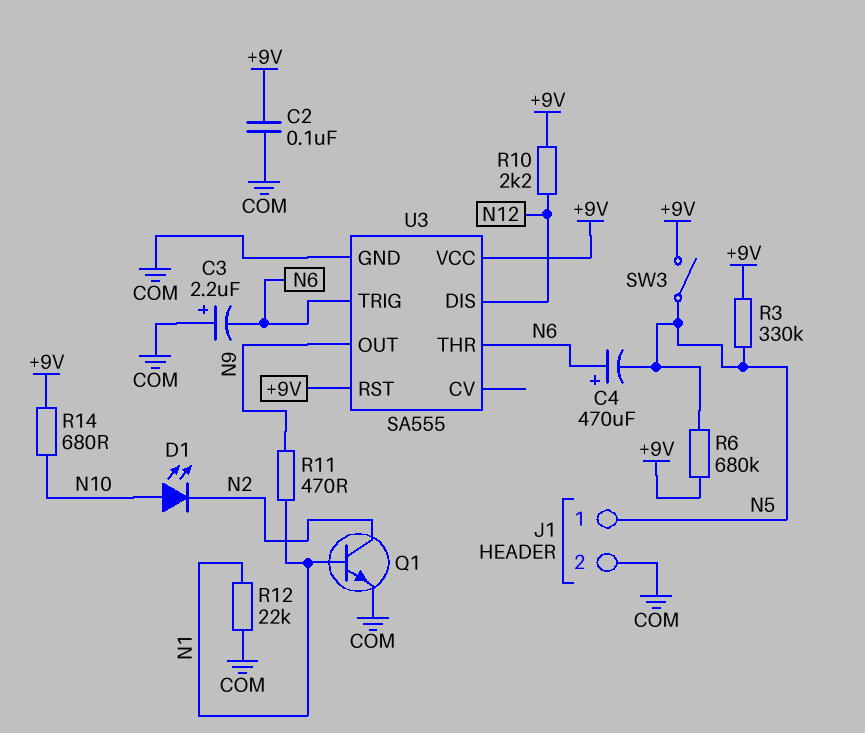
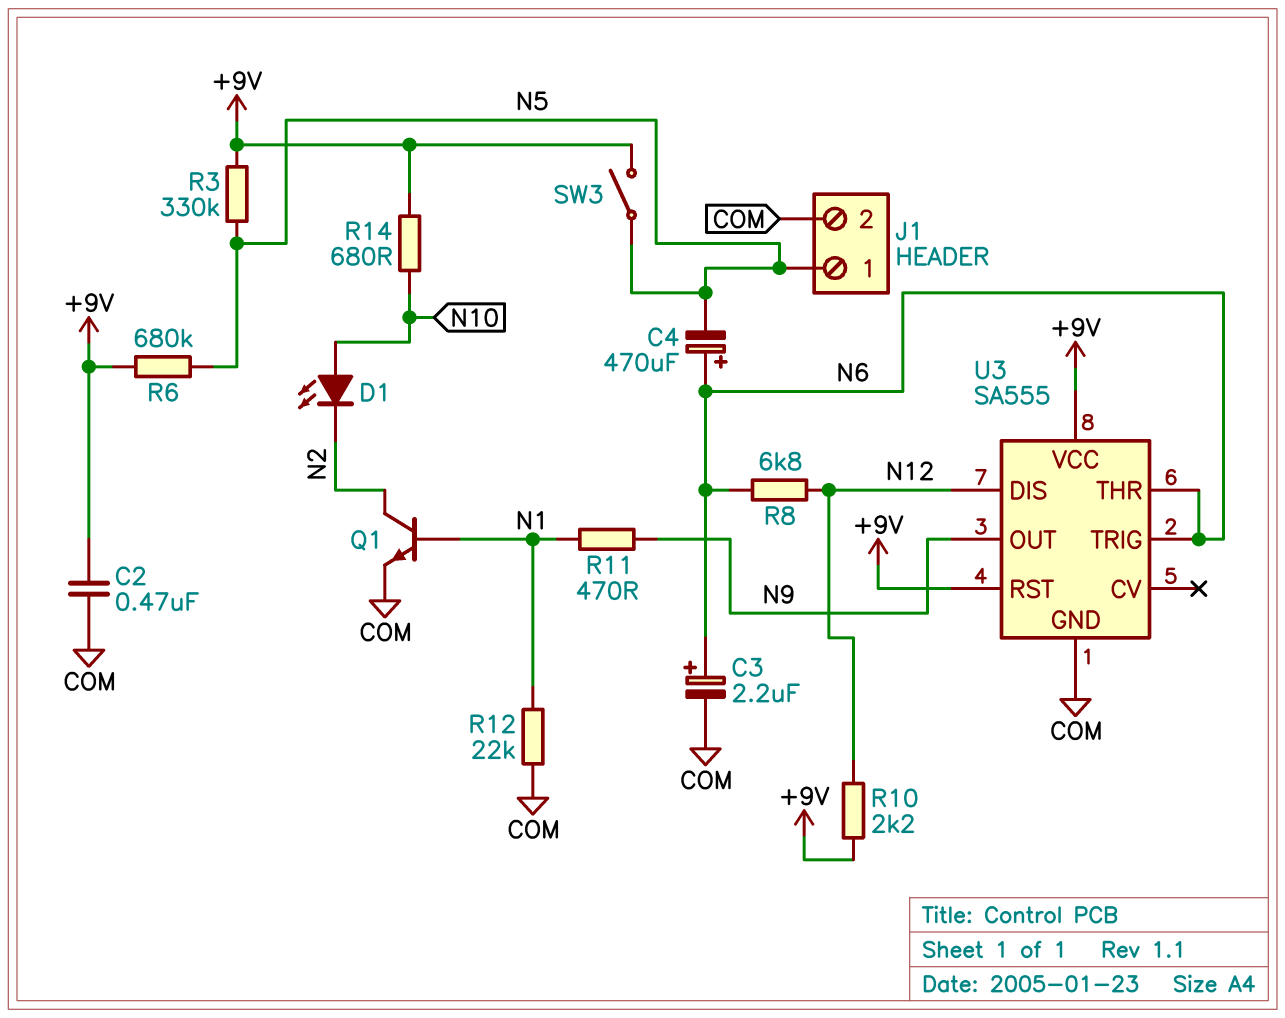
C2: 100nF (+9V, COM) -> 470nF (+9V, COM)
C3: 2.2uF (plus COM, minus N6) -> 2.2uF (plus N6, minus COM)
R8: none -> 6.8k (N6, N12)

